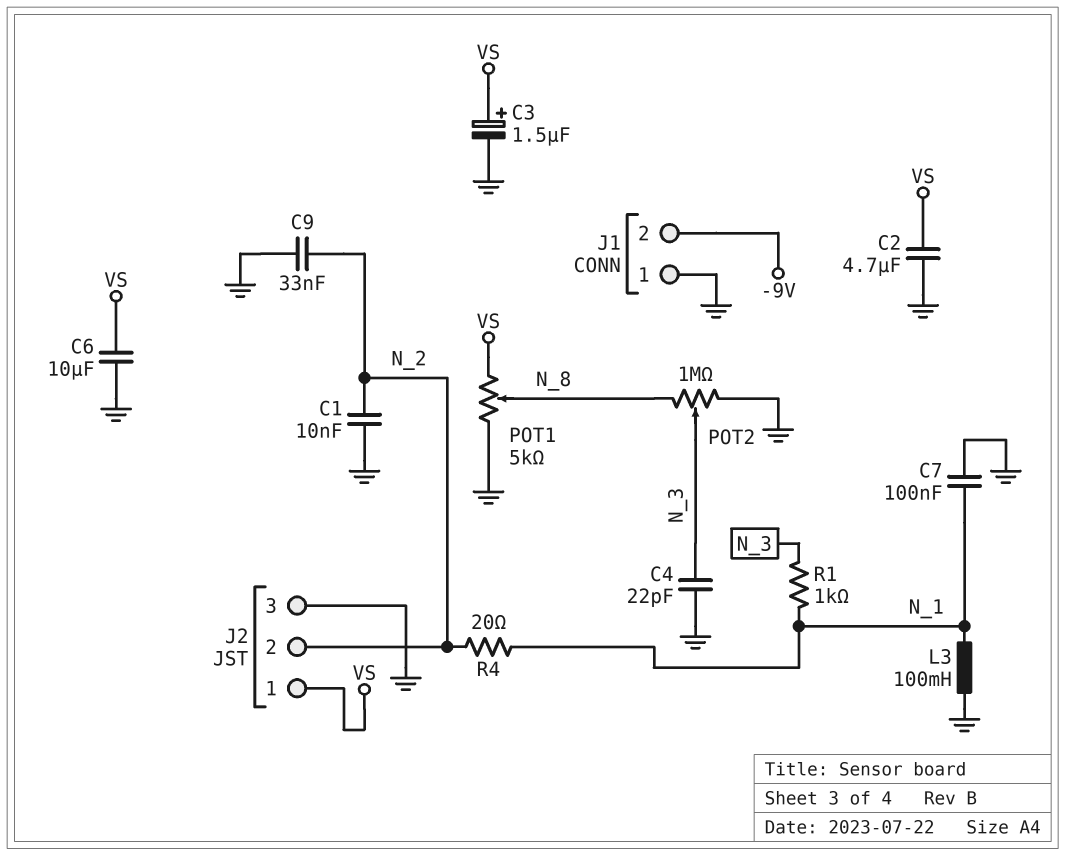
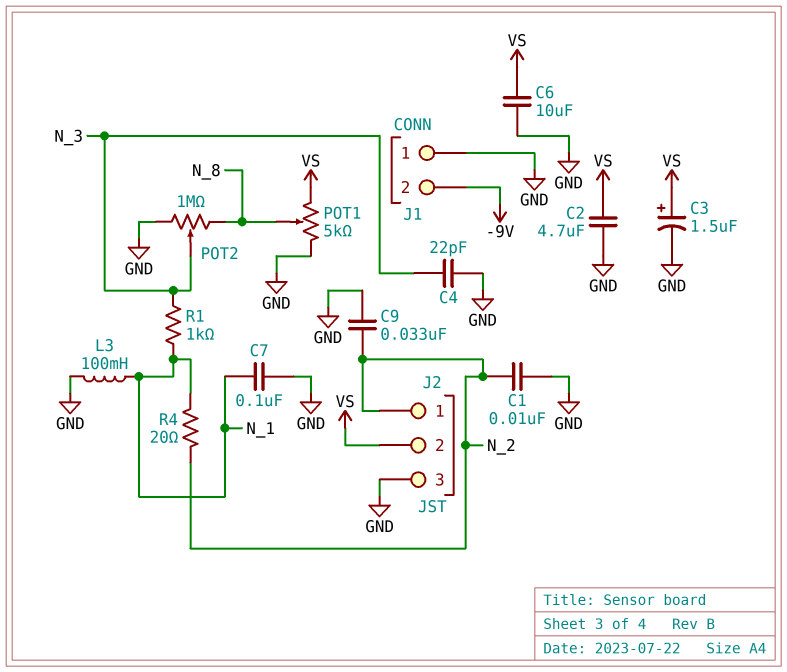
J2 pin 1: VS -> N_2
J2 pin 2: N_2 -> VS

